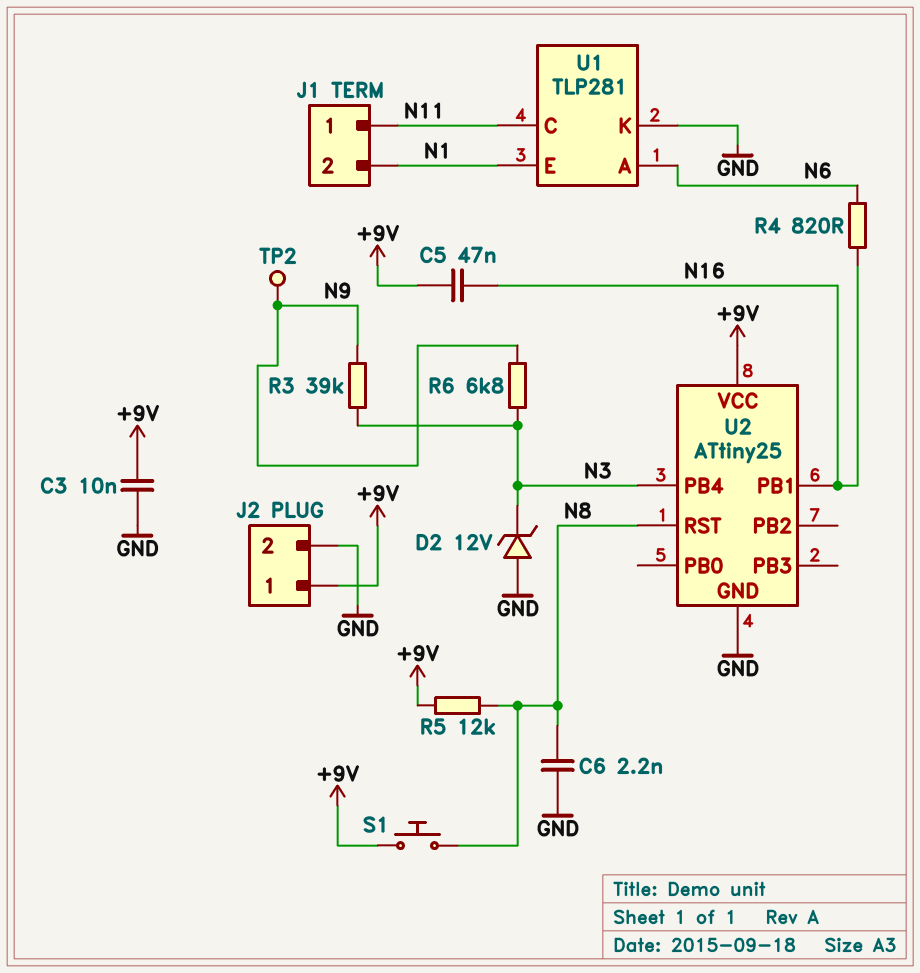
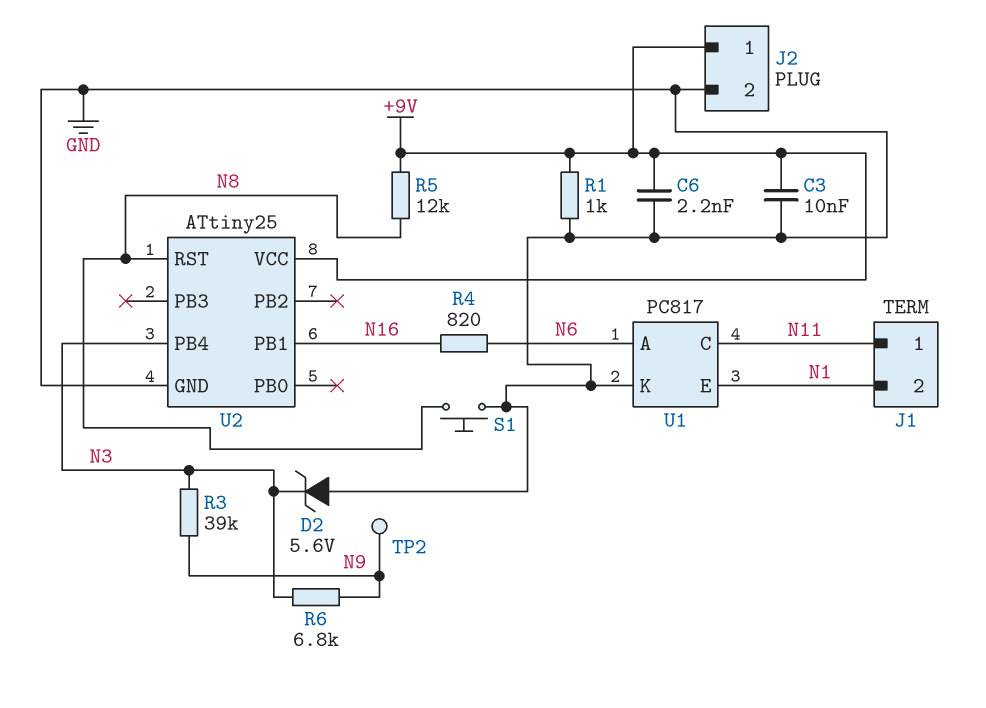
C5: 47nF (+9V, N16) -> none
C6: 2.2nF (GND, N8) -> 2.2nF (+9V, GND)
D2: zener 12V (A GND, K N3) -> zener 5.6V (A GND, K N3)
R1: none -> 1k (+9V, GND)
S1: button (+9V, N8) -> button (GND, N8)
U1: TLP281 -> PC817

